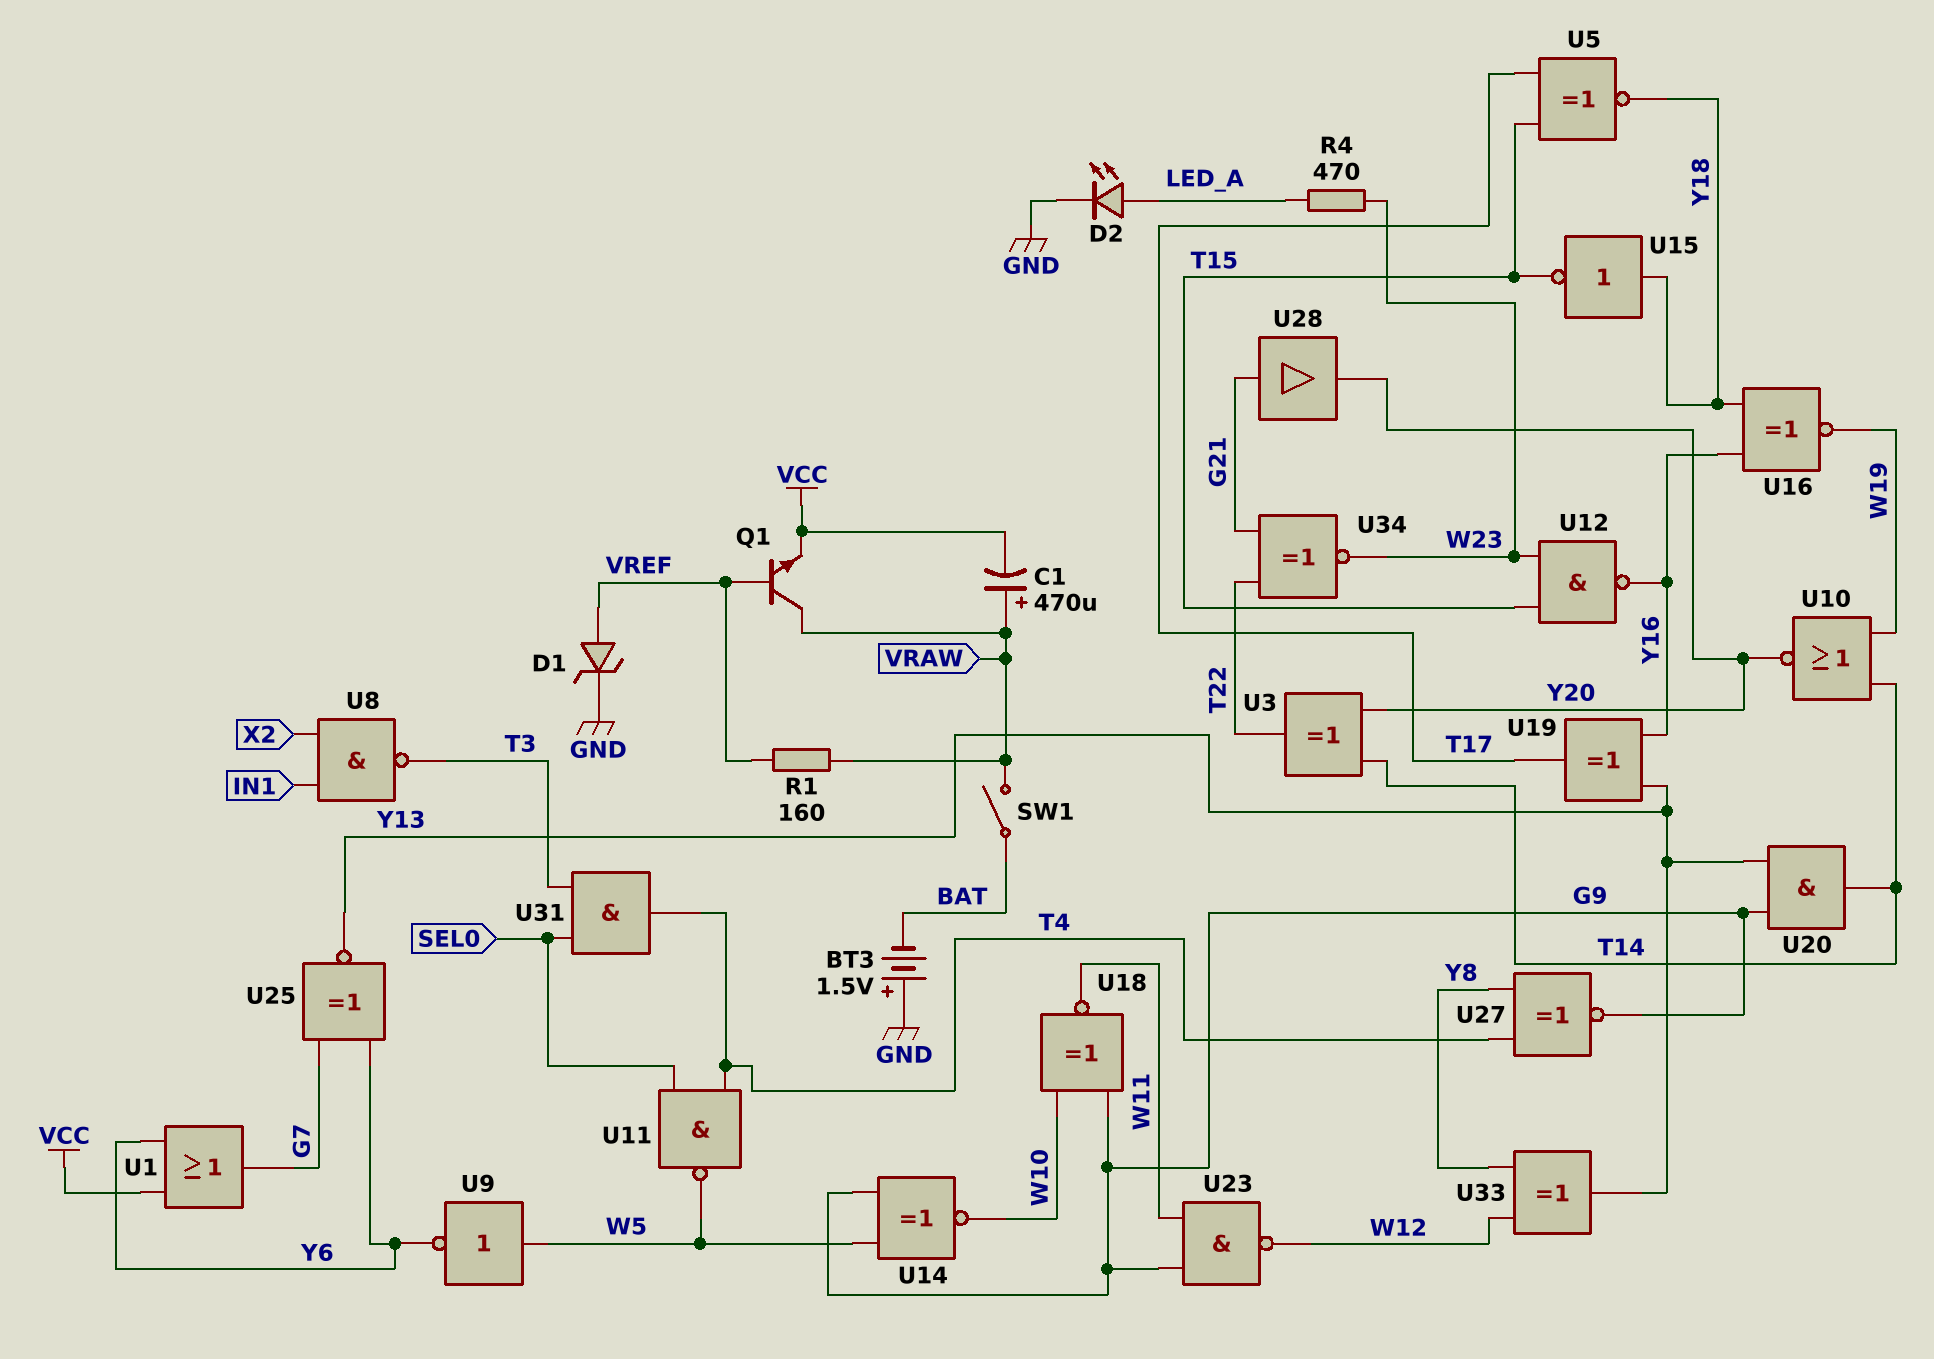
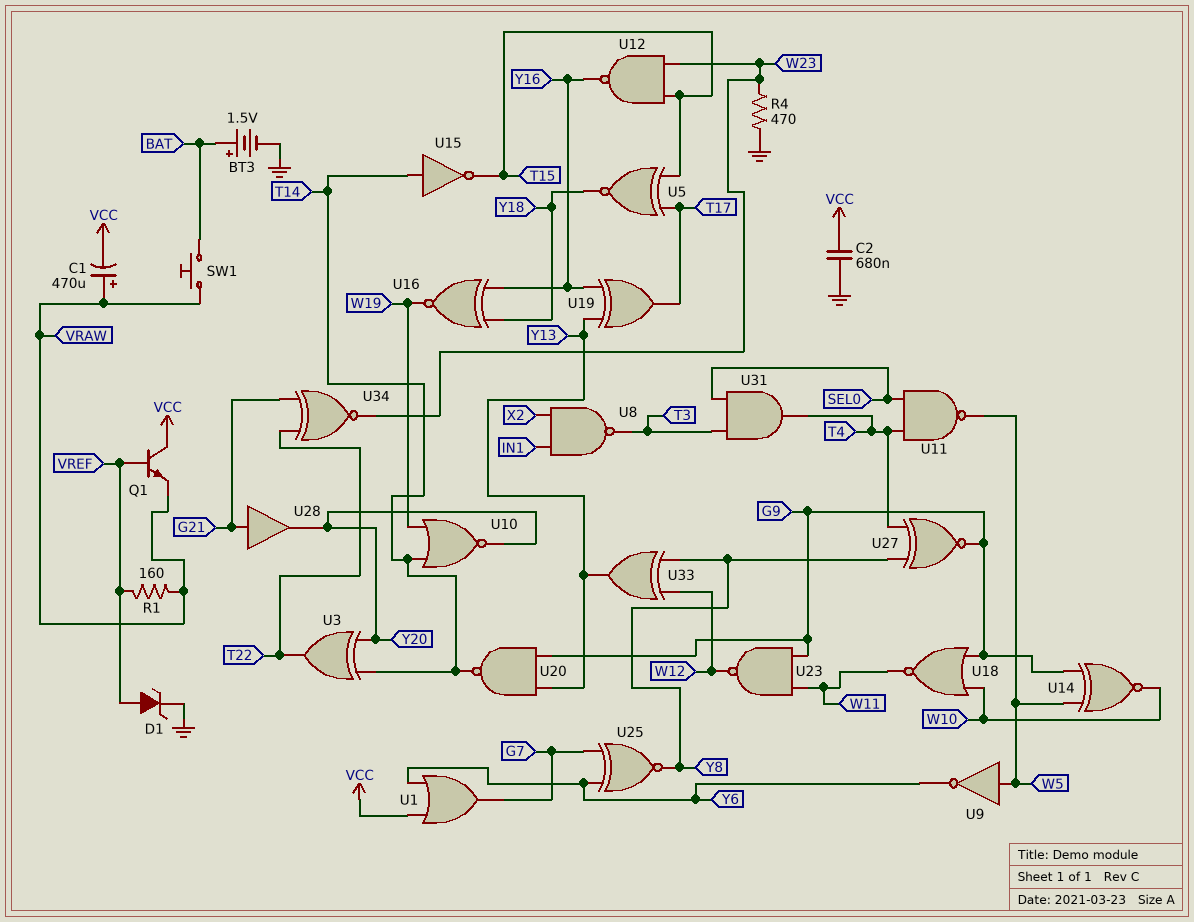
BT3: 1.5V (plus GND, minus BAT) -> 1.5V (plus BAT, minus GND)
C2: none -> 680nF (GND, VCC)
D2: LED (A LED_A, K GND) -> none
Q1: NPN (B VREF, C VRAW, E VCC) -> NPN (B VREF, C VCC, E VRAW)
R4: 470 (LED_A, W23) -> 470 (GND, W23)
SW1: switch (BAT, VRAW) -> button (BAT, VRAW)
U15: NOT (in Y18, out T15) -> NOT (in T14, out T15)
U18: XNOR (in G9, in W10, out W11) -> NOR (in G9, in W10, out W11)
U20: AND (in G9, in Y13, out T14) -> NAND (in G9, in Y13, out T14)
U25: XNOR (in G7, in Y6, out Y13) -> XNOR (in G7, in Y6, out Y8)

